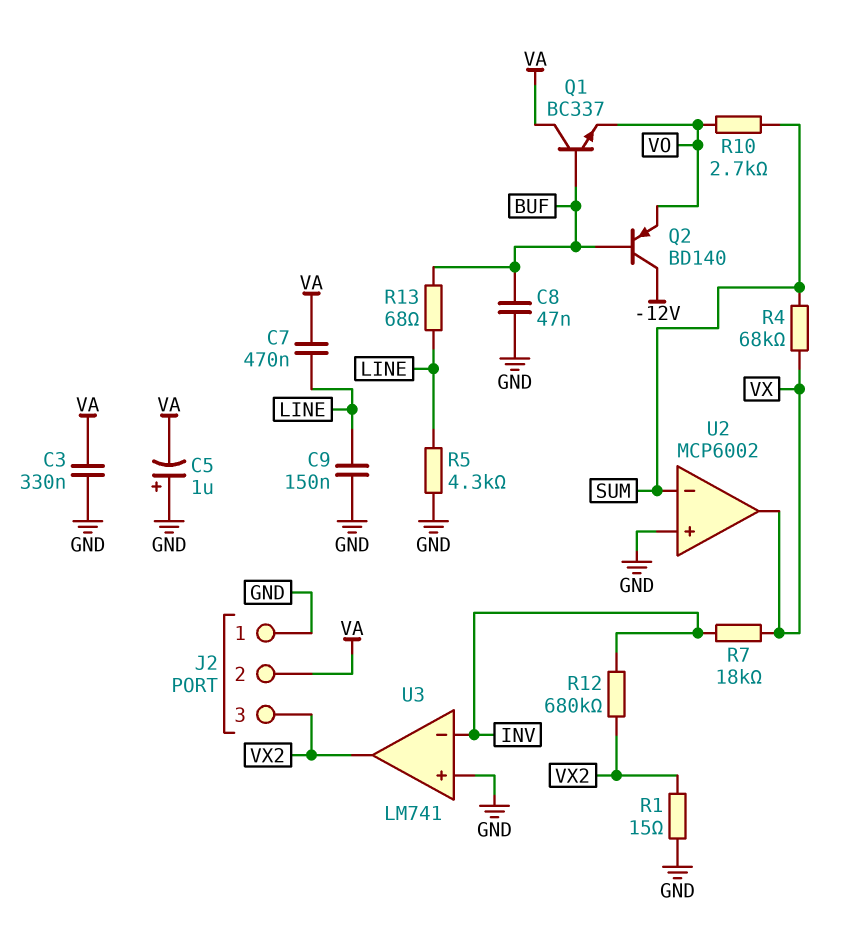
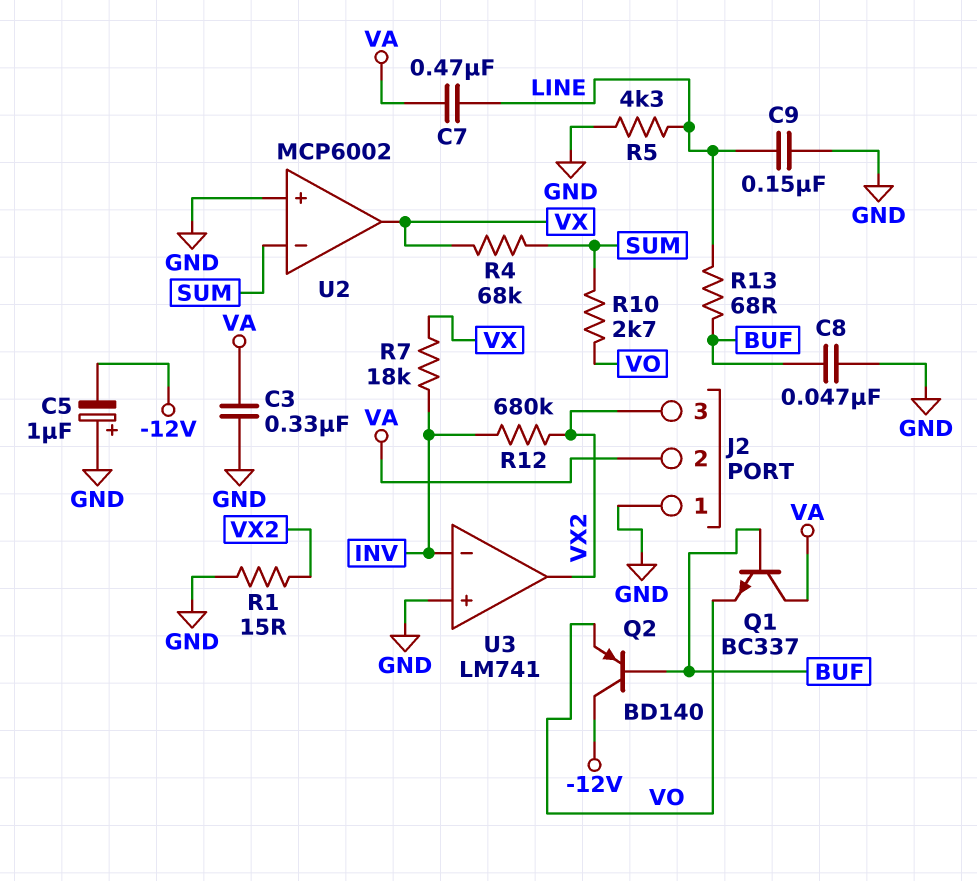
C5: 1uF (plus GND, minus VA) -> 1uF (plus GND, minus -12V)

